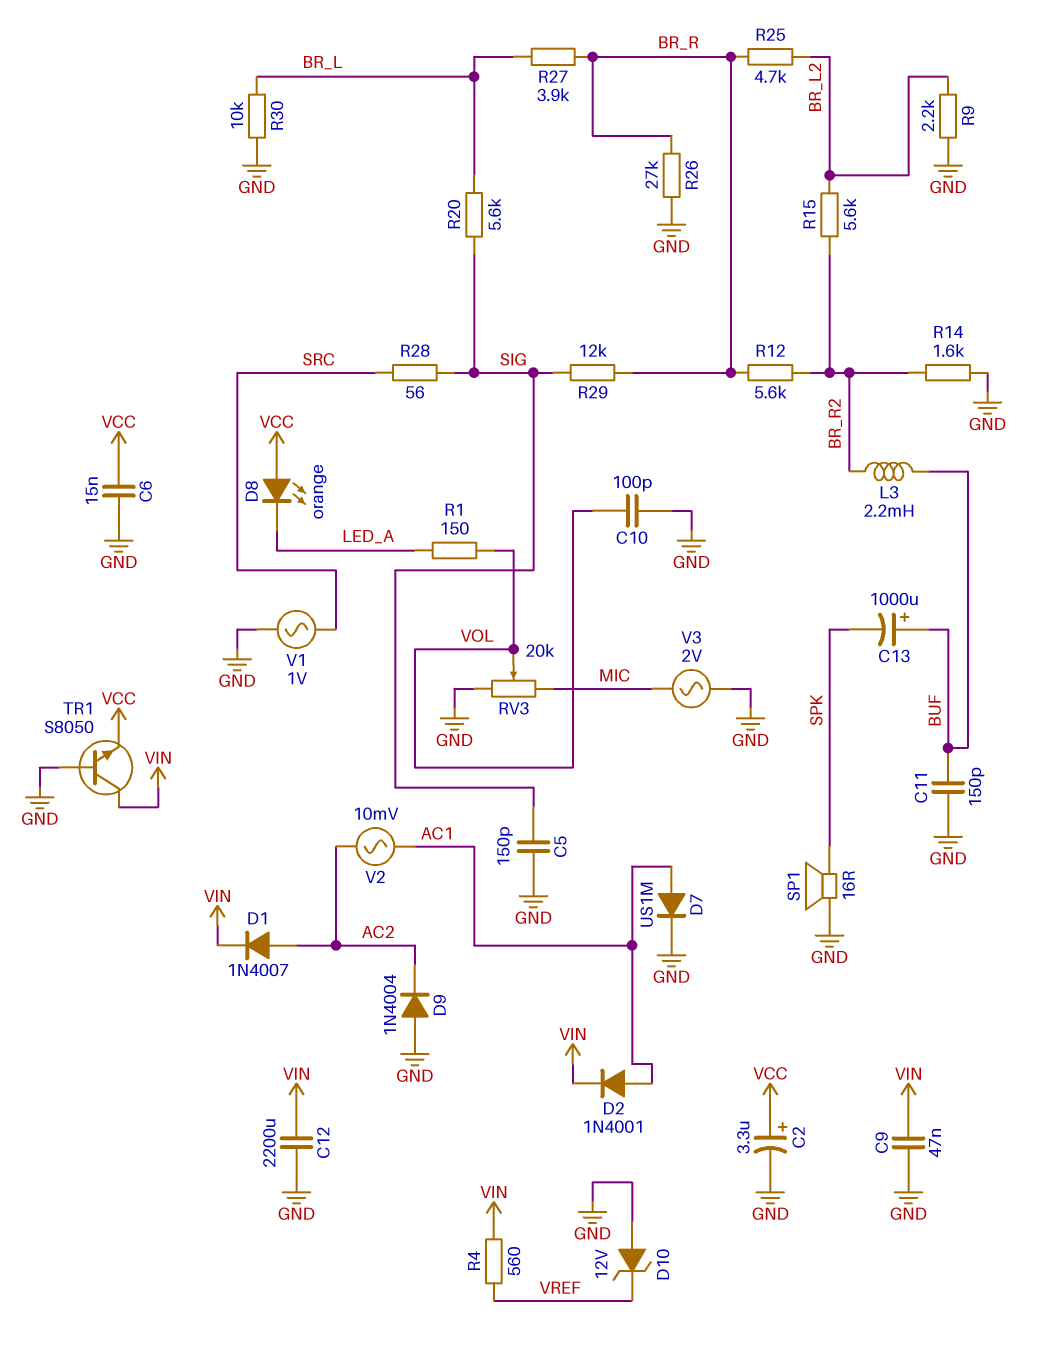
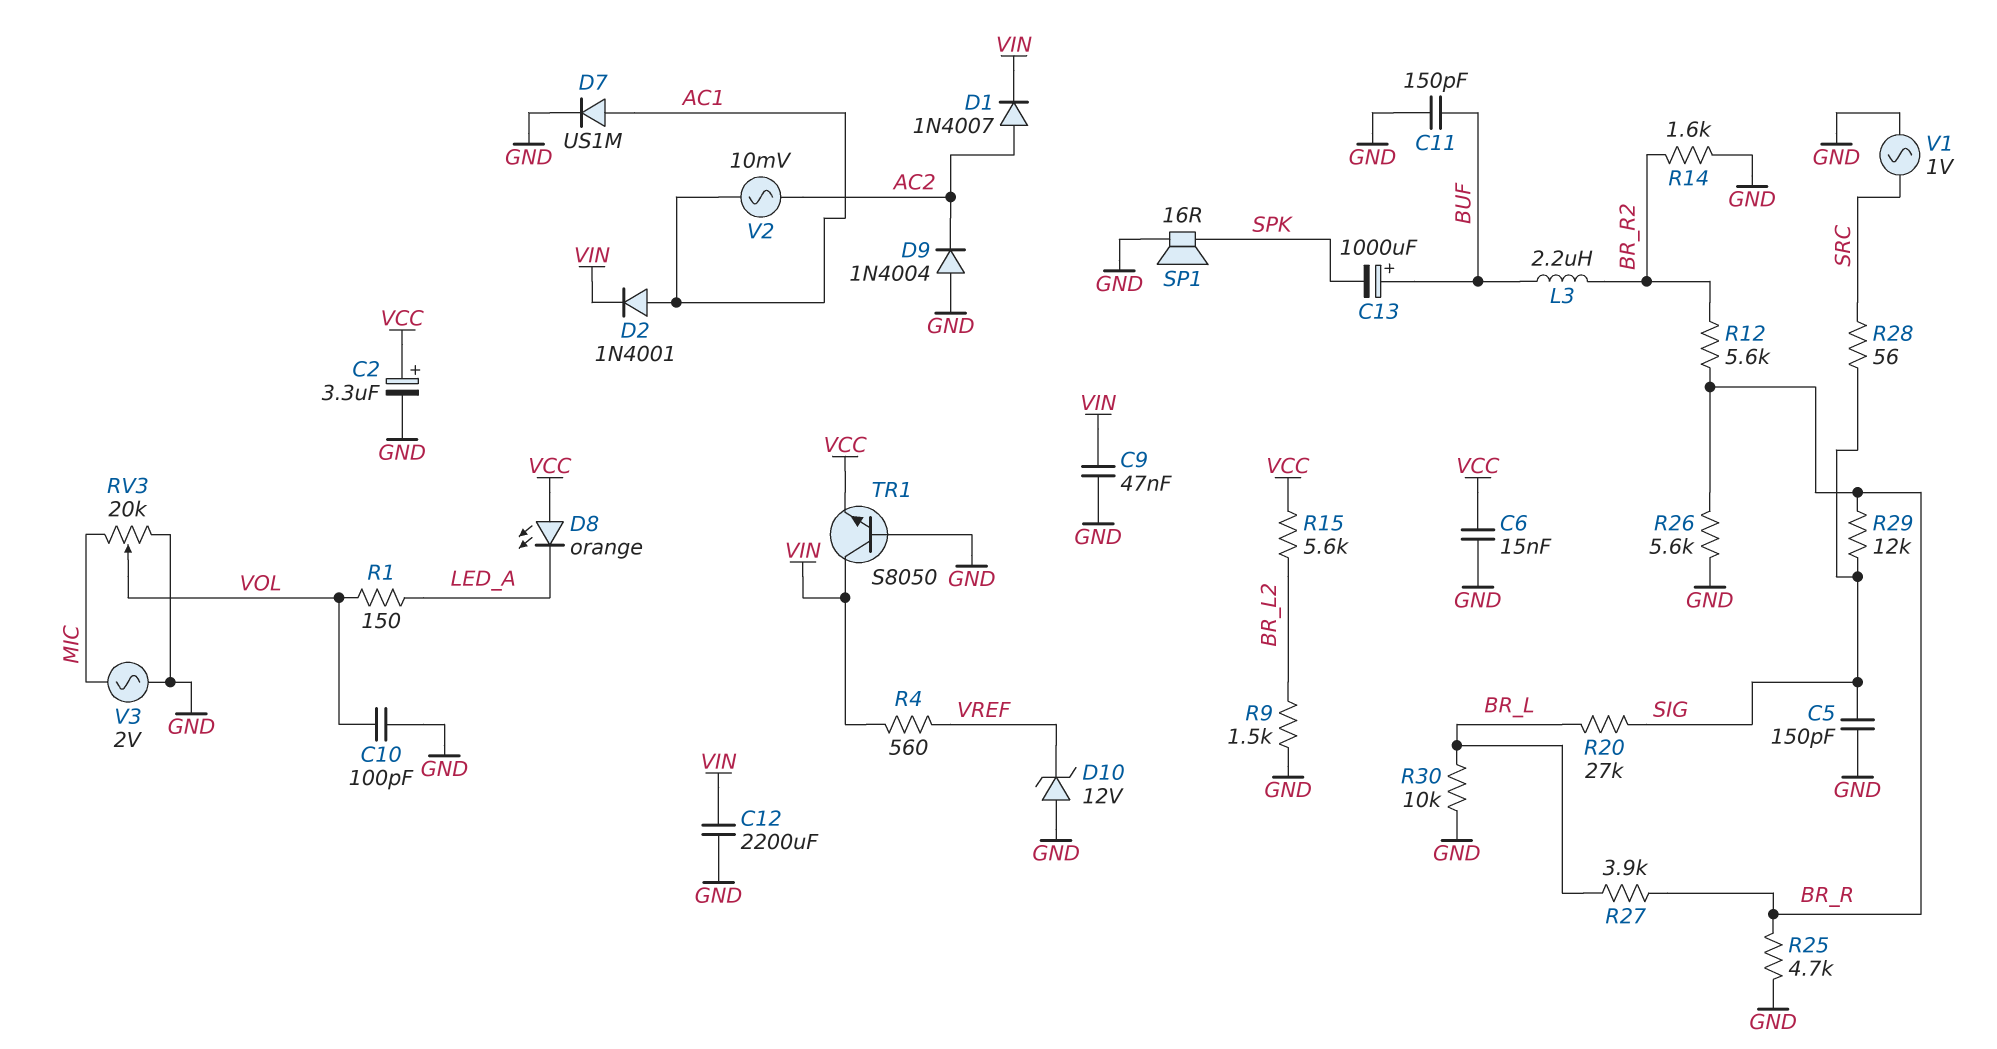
L3: 2.2mH (BR_R2, BUF) -> 2.2uH (BR_R2, BUF)
R9: 2.2k (BR_L2, GND) -> 1.5k (BR_L2, GND)
R15: 5.6k (BR_L2, BR_R2) -> 5.6k (BR_L2, VCC)
R20: 5.6k (BR_L, SIG) -> 27k (BR_L, SIG)
R25: 4.7k (BR_L2, BR_R) -> 4.7k (BR_R, GND)
R26: 27k (BR_R, GND) -> 5.6k (BR_R, GND)

